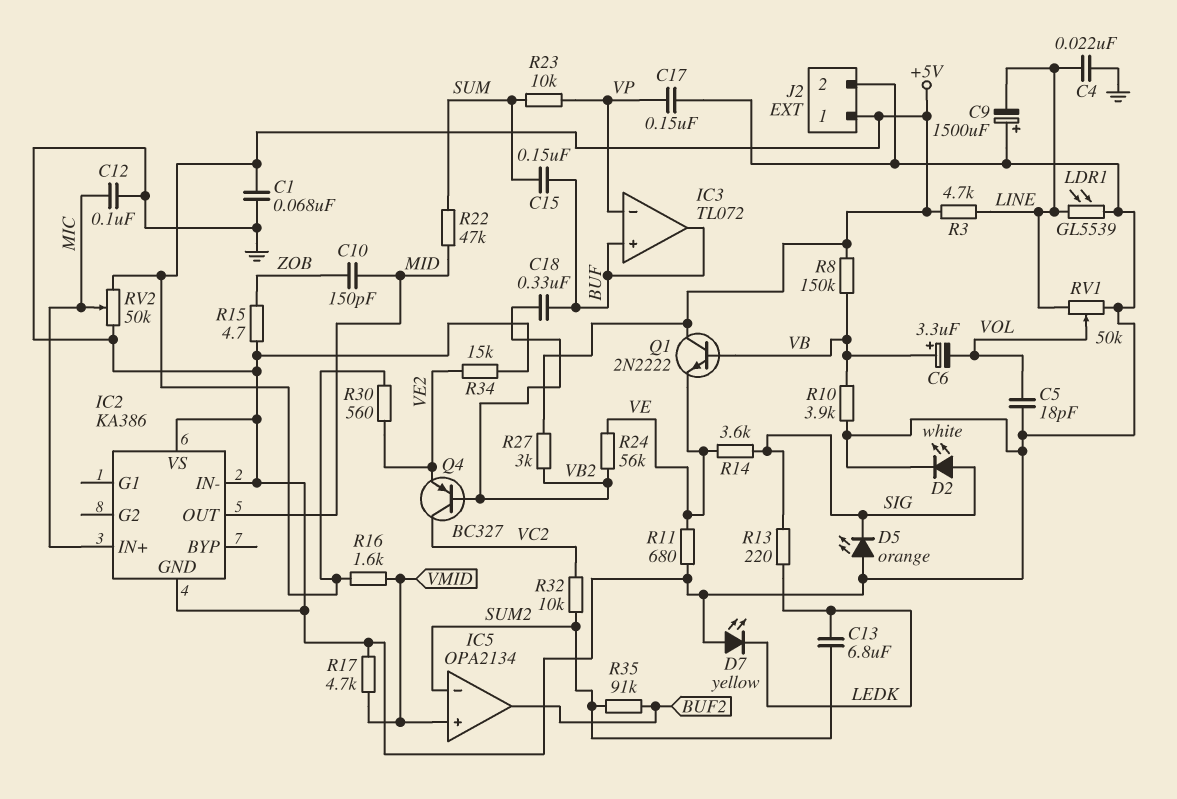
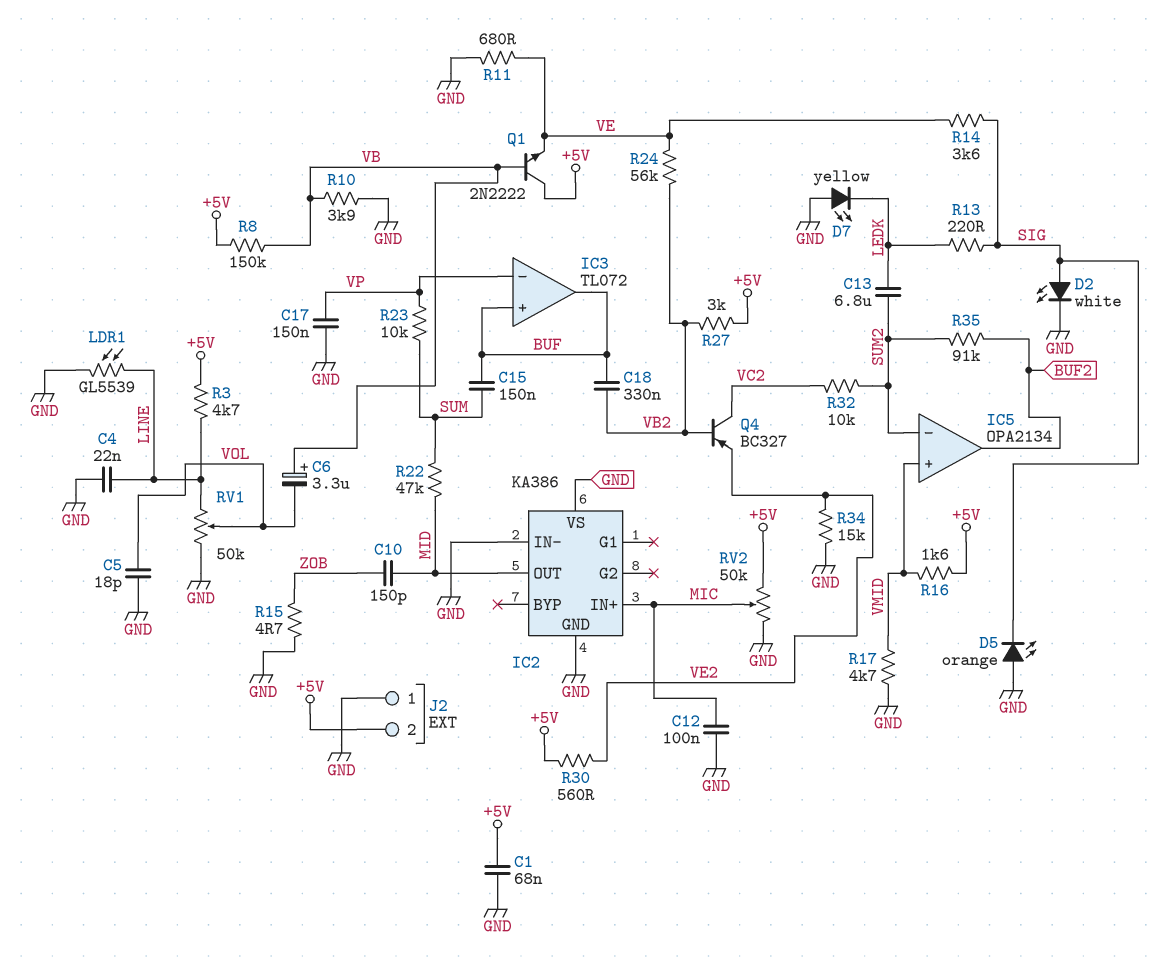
C9: 1500uF (plus GND, minus LINE) -> none
J2 pin 1: +5V -> GND
J2 pin 2: GND -> +5V

